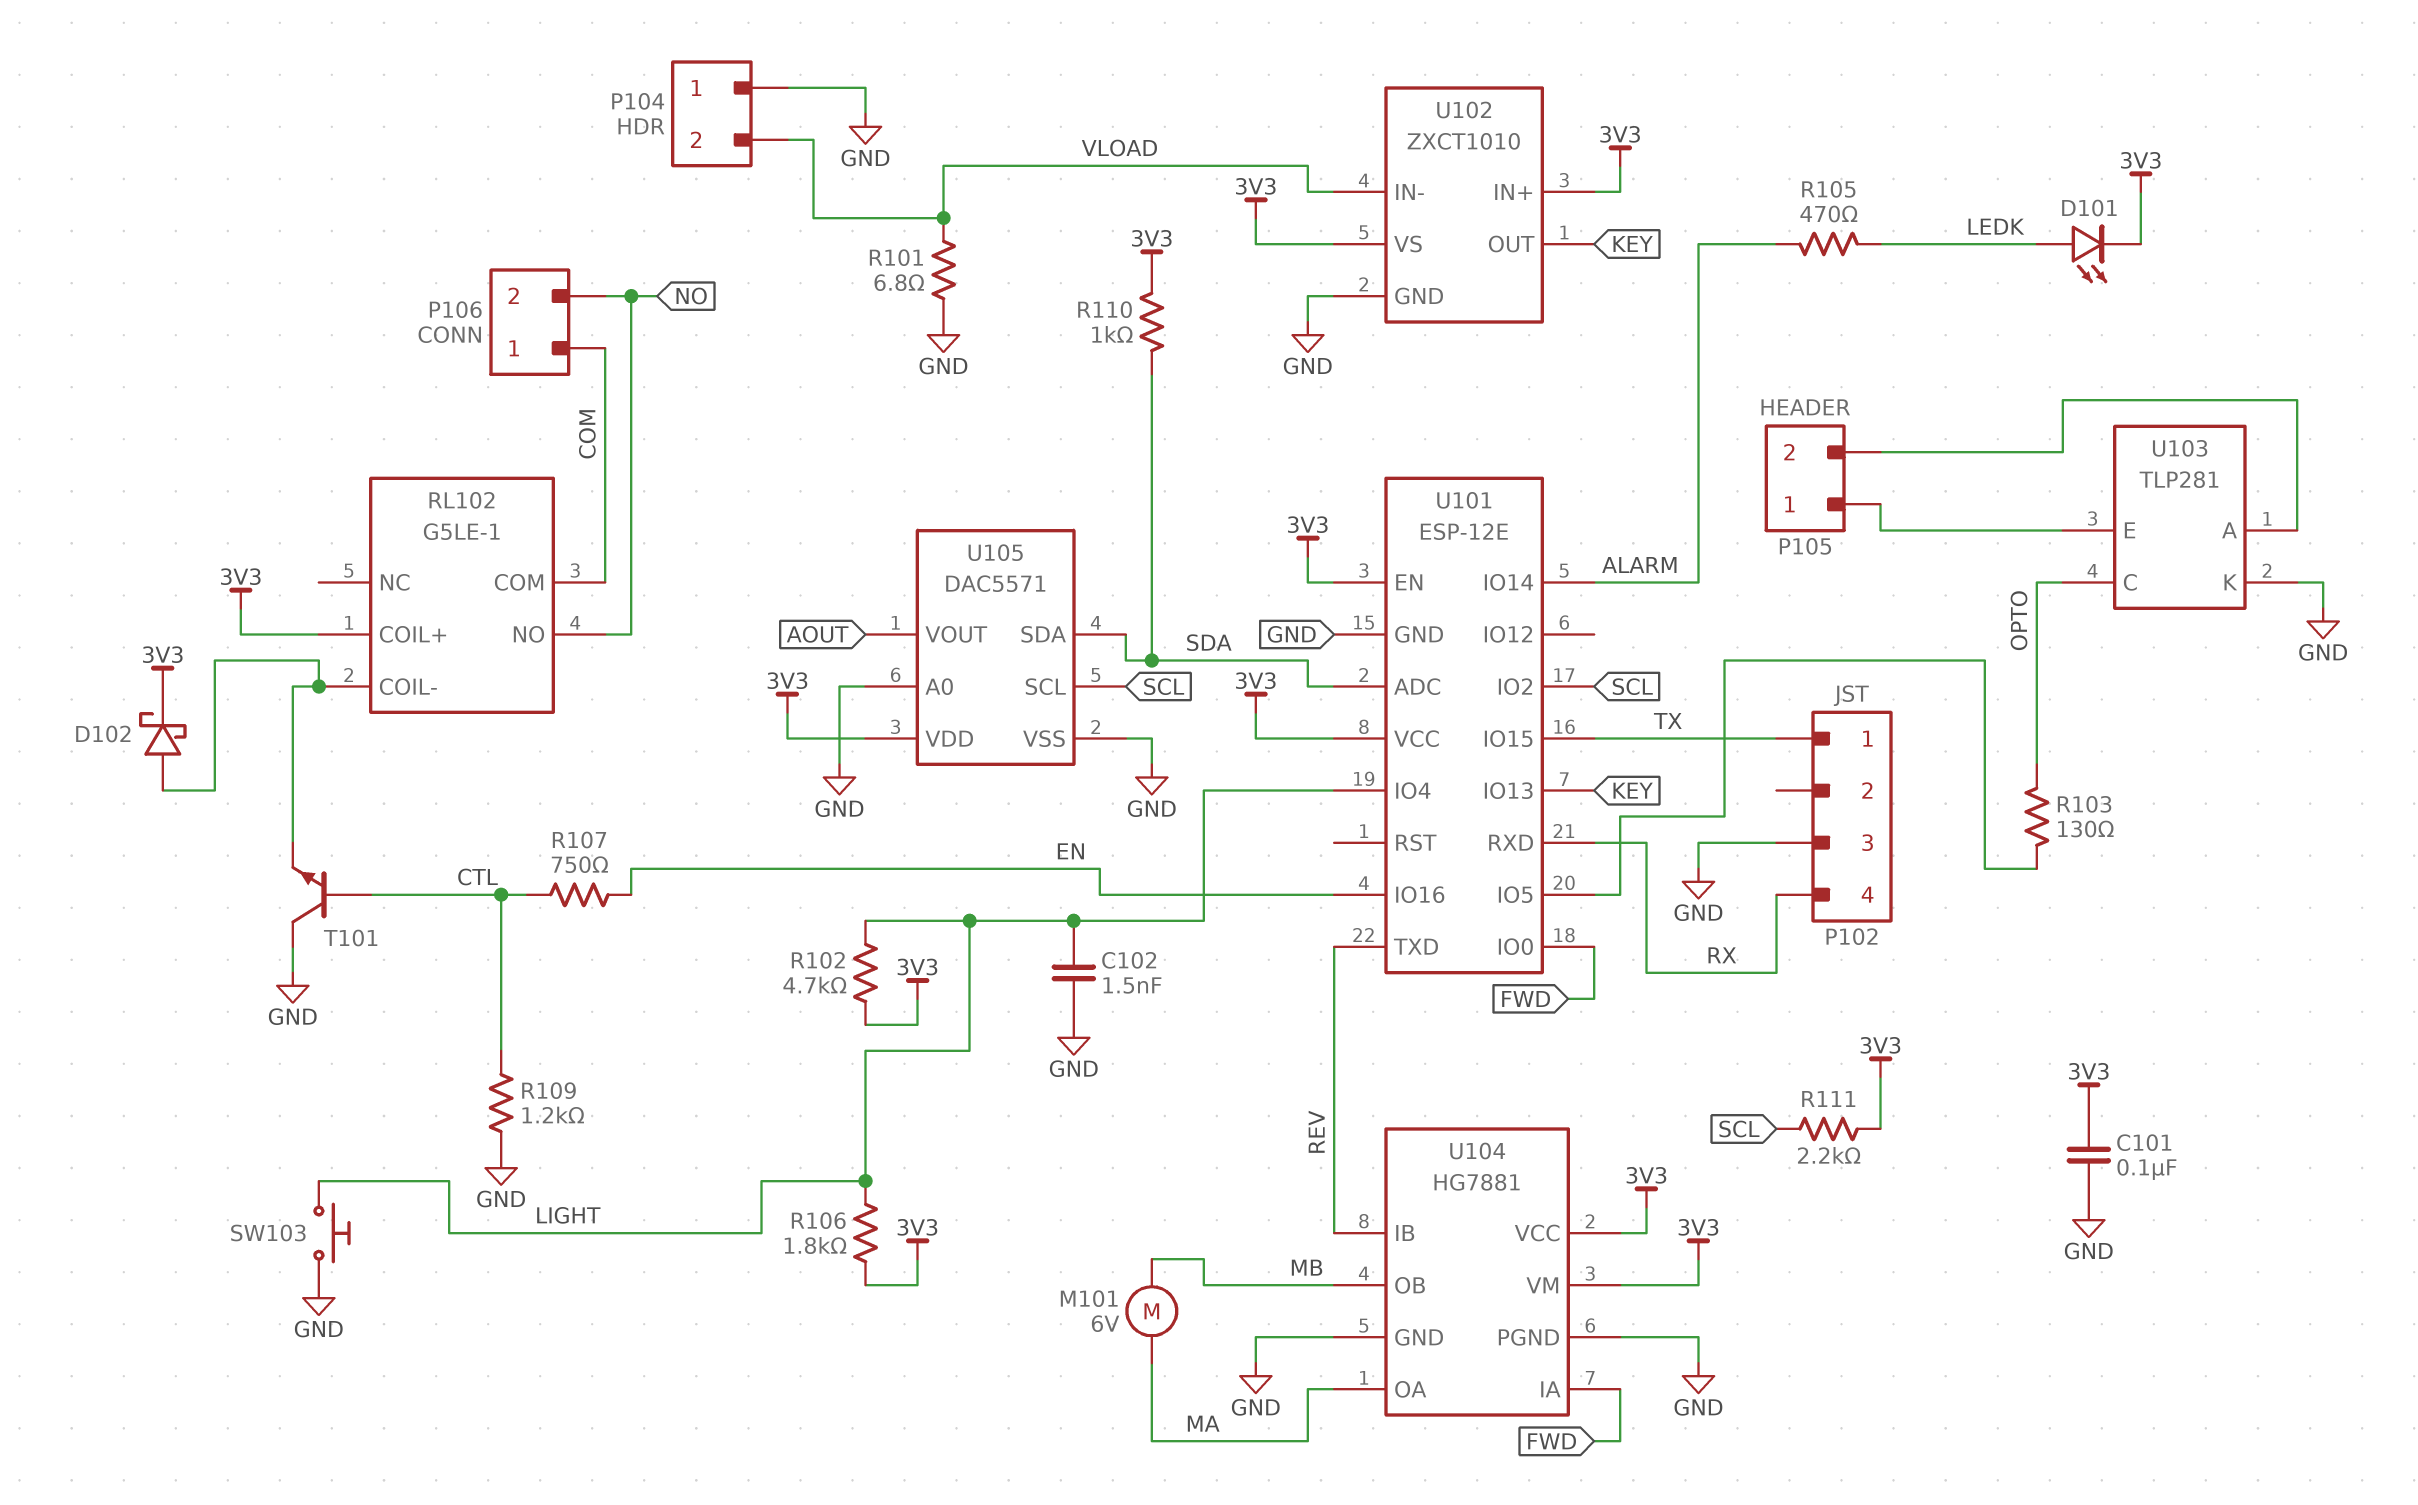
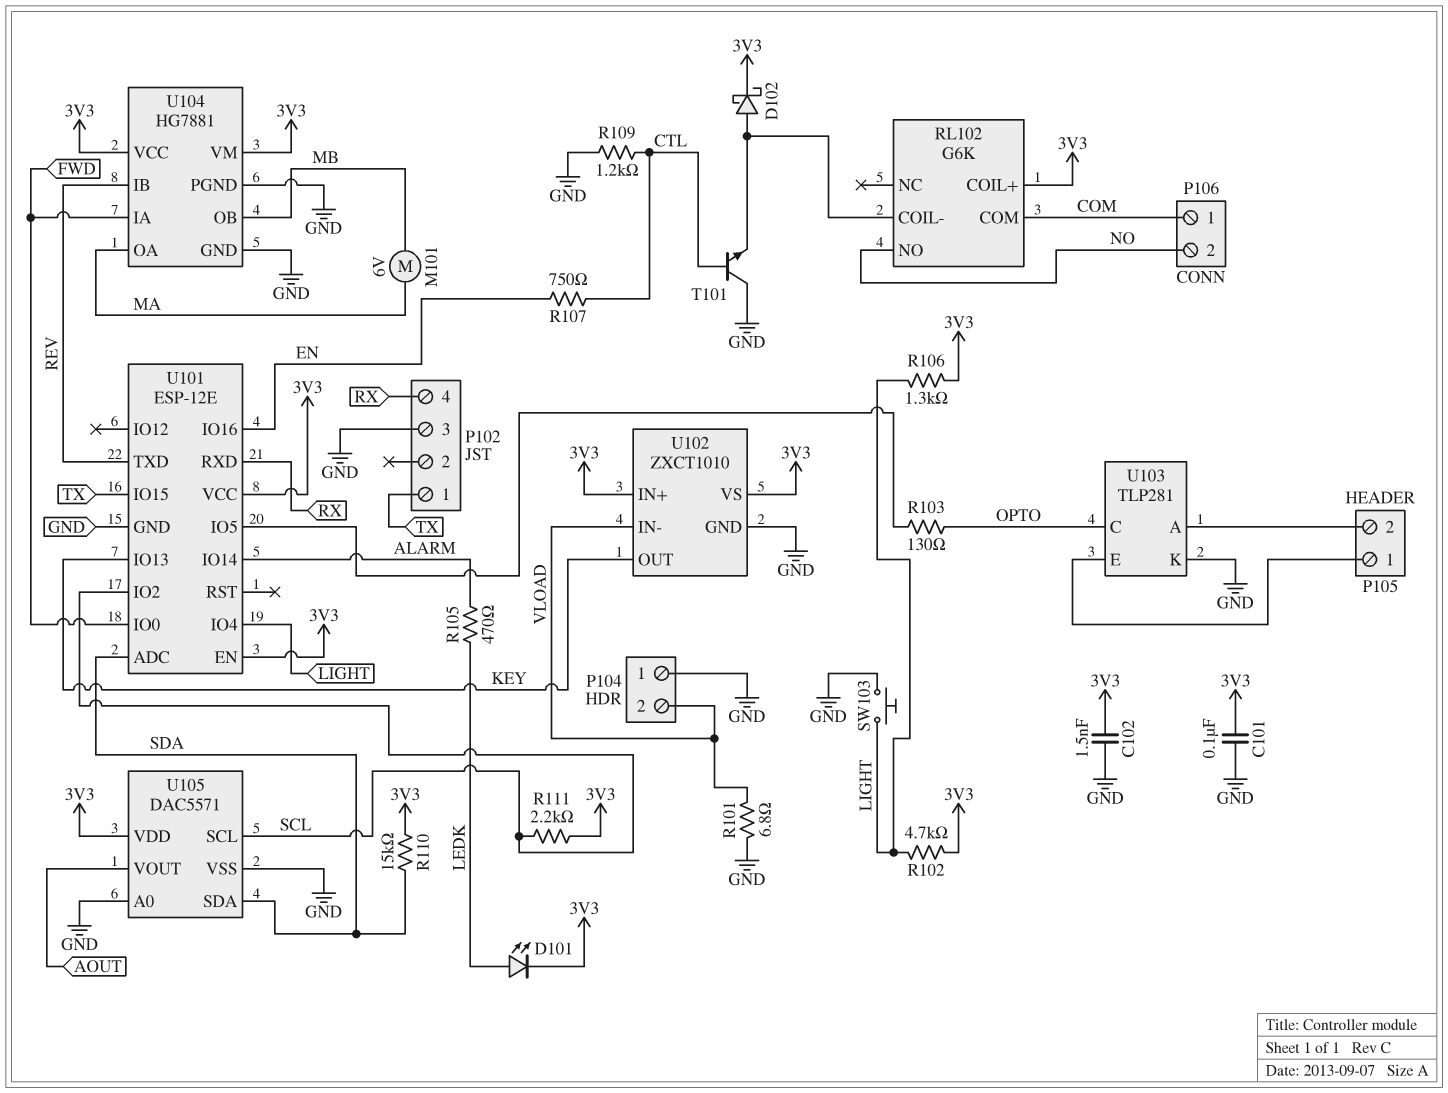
C102: 1.5nF (GND, LIGHT) -> 1.5nF (3V3, GND)
R106: 1.8k (3V3, LIGHT) -> 1.3k (3V3, LIGHT)
R110: 1k (3V3, SDA) -> 15k (3V3, SDA)
RL102: G5LE-1 -> G6K

